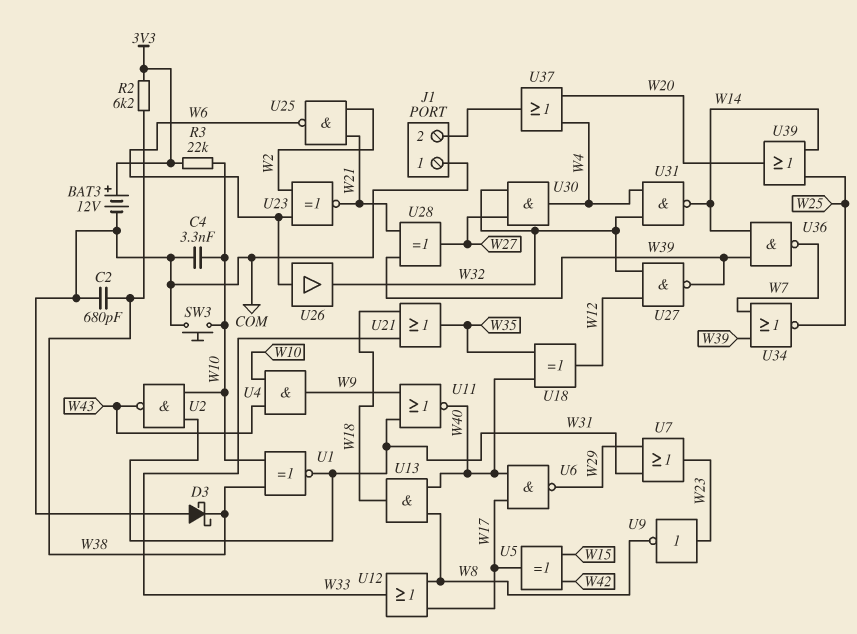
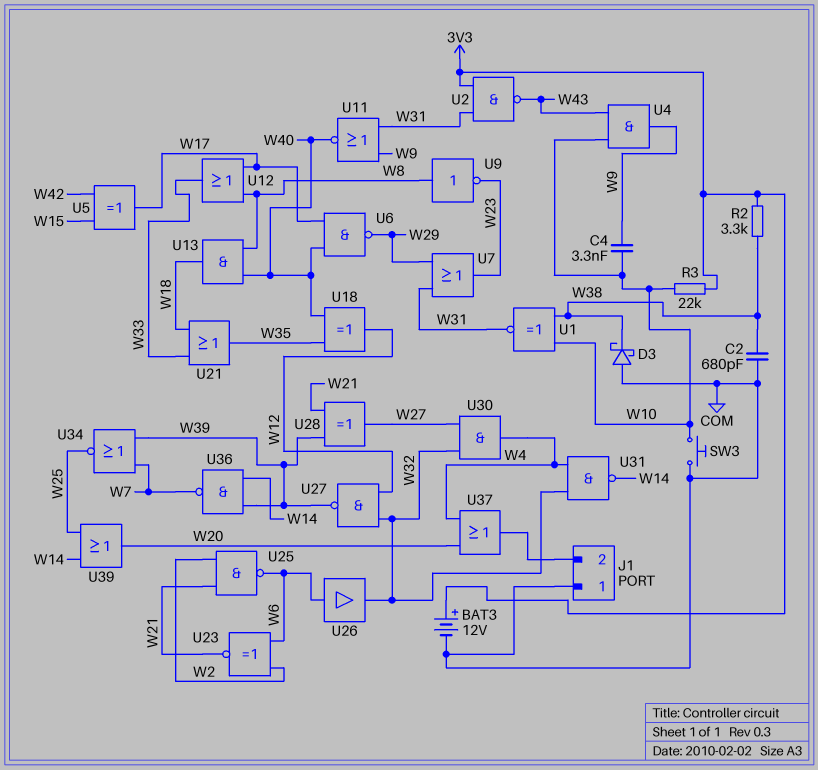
C4: 3.3nF (COM, W10) -> 3.3nF (W9, W10)
R2: 6.2k (3V3, W38) -> 3.3k (3V3, W38)
U2: NAND (in W10, in W31, out W43) -> NAND (in 3V3, in W31, out W43)
U9: NOT (in W23, out W8) -> NOT (in W8, out W23)

